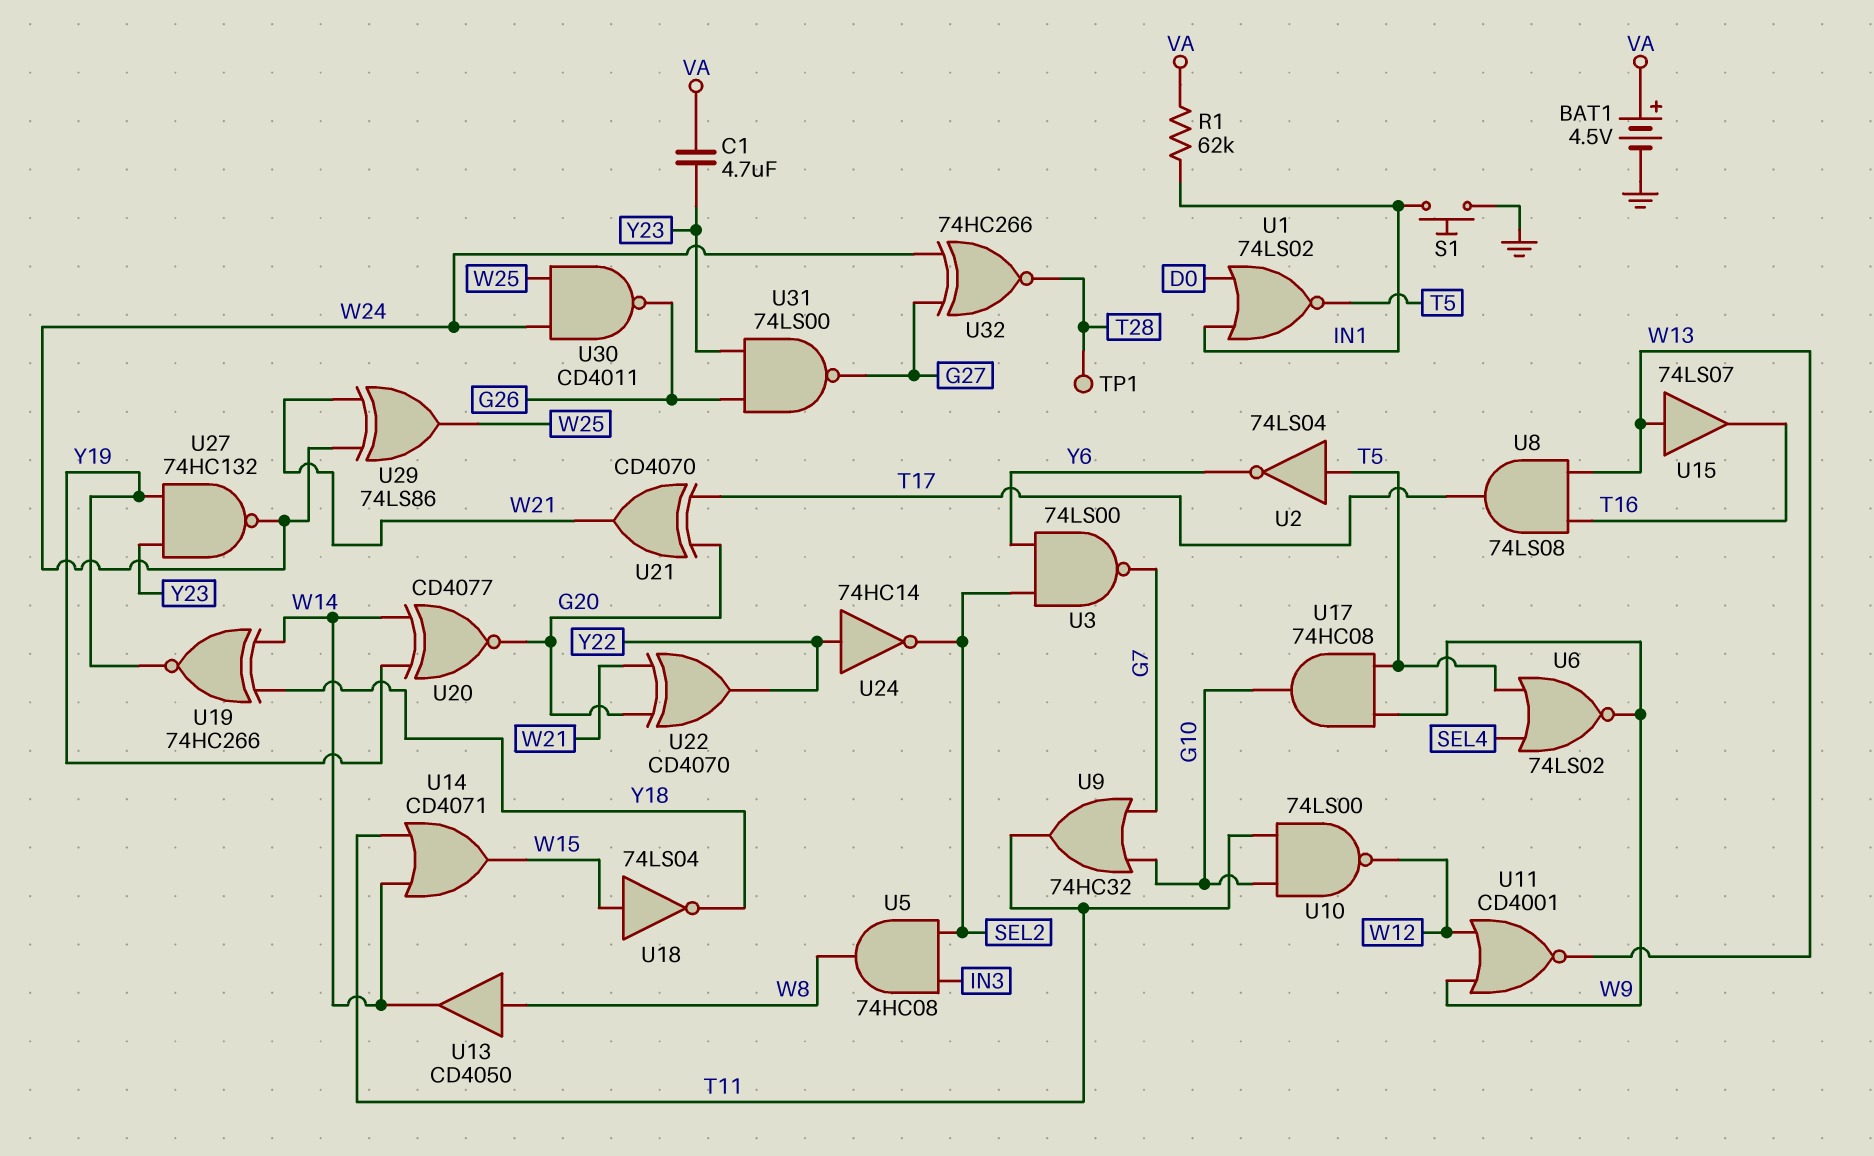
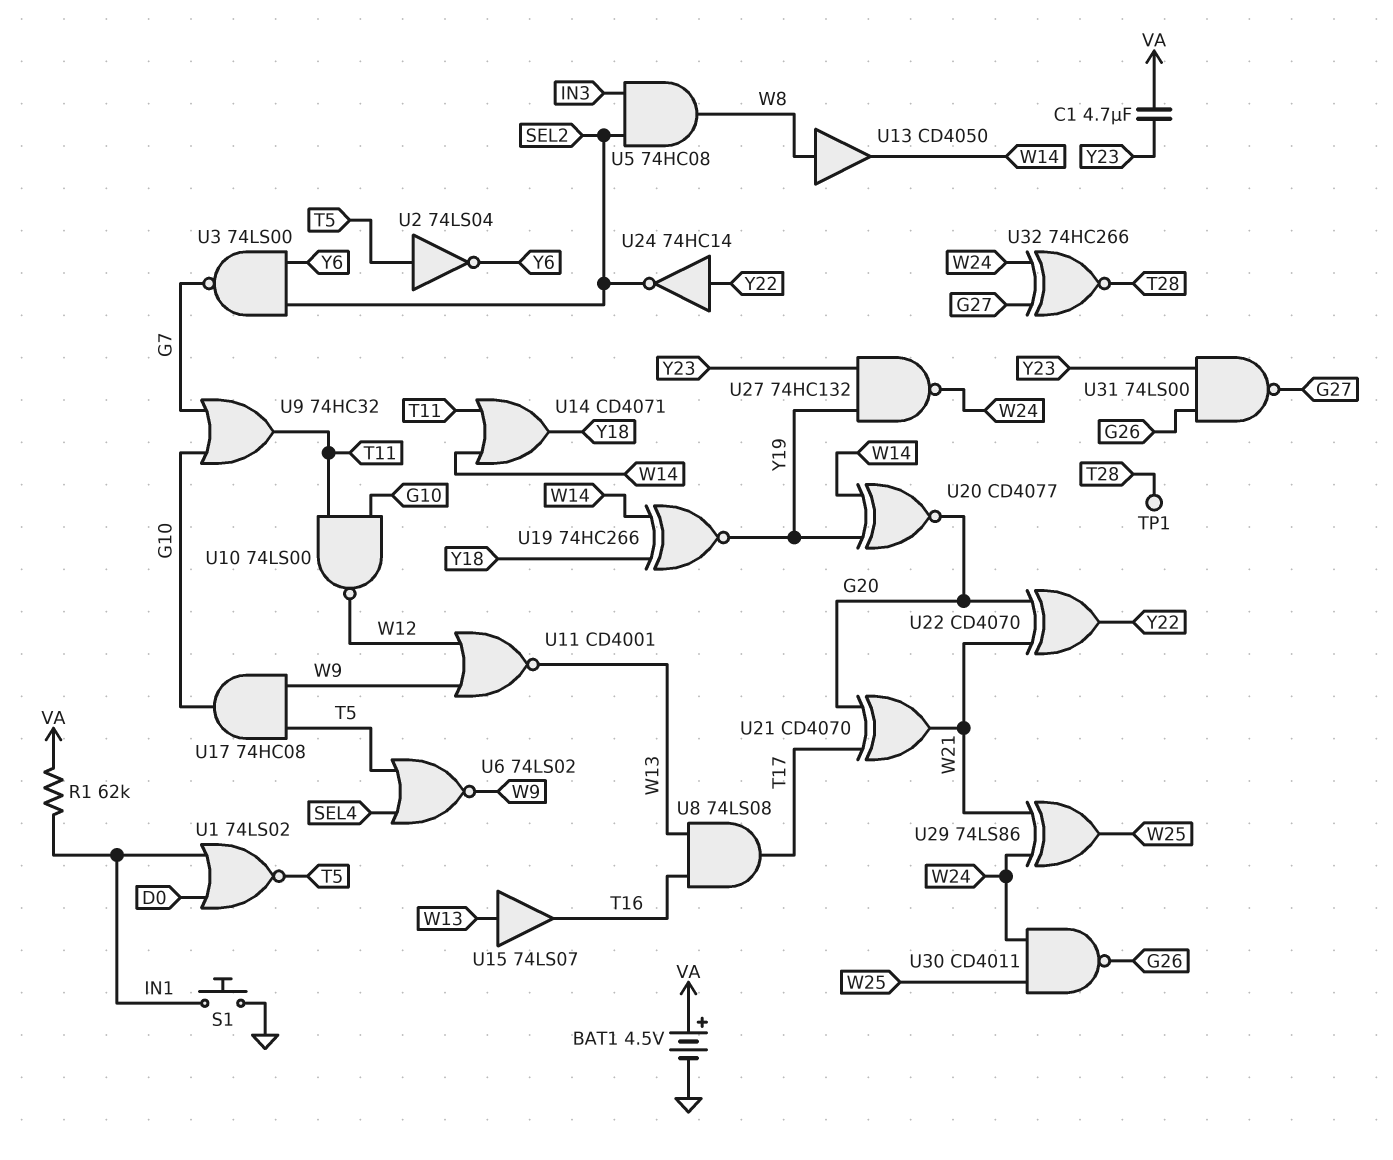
U14: OR CD4071 (in T11, in W14, out W15) -> OR CD4071 (in T11, in W14, out Y18)
U18: NOT 74LS04 (in W15, out Y18) -> none

